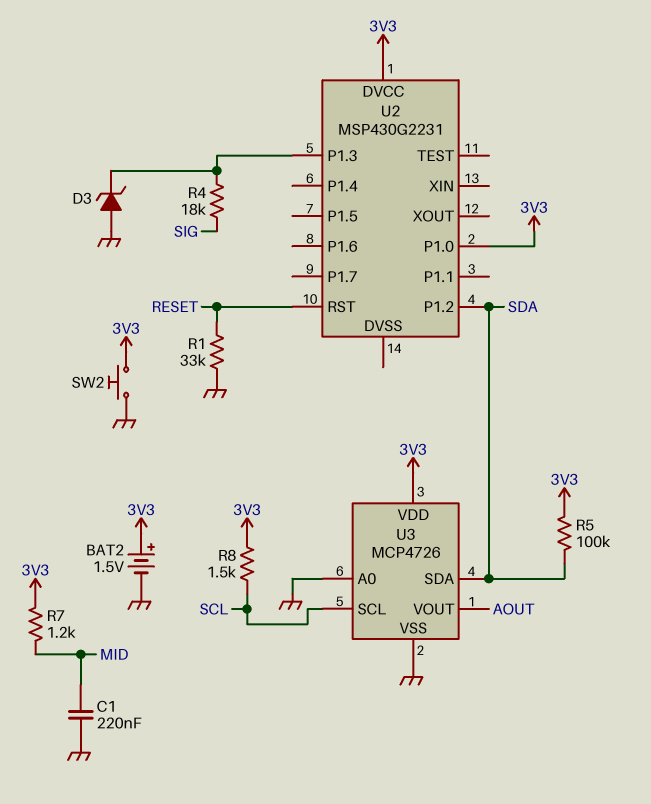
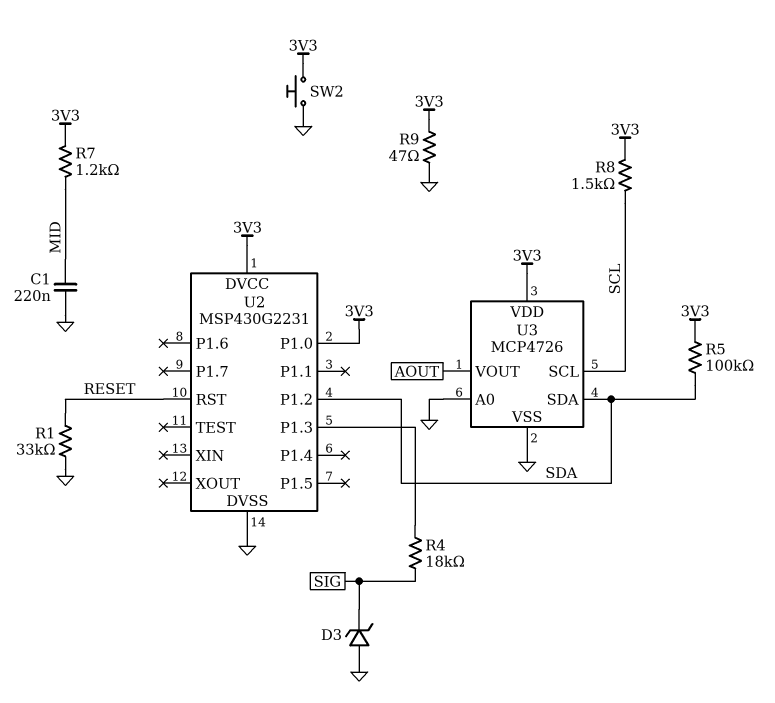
BAT2: 1.5V (plus 3V3, minus GND) -> none
D3: zener (A GND, K U2/P1.3) -> zener (A GND, K SIG)
R9: none -> 47 (3V3, GND)
U2 pin DVSS: none -> GND

